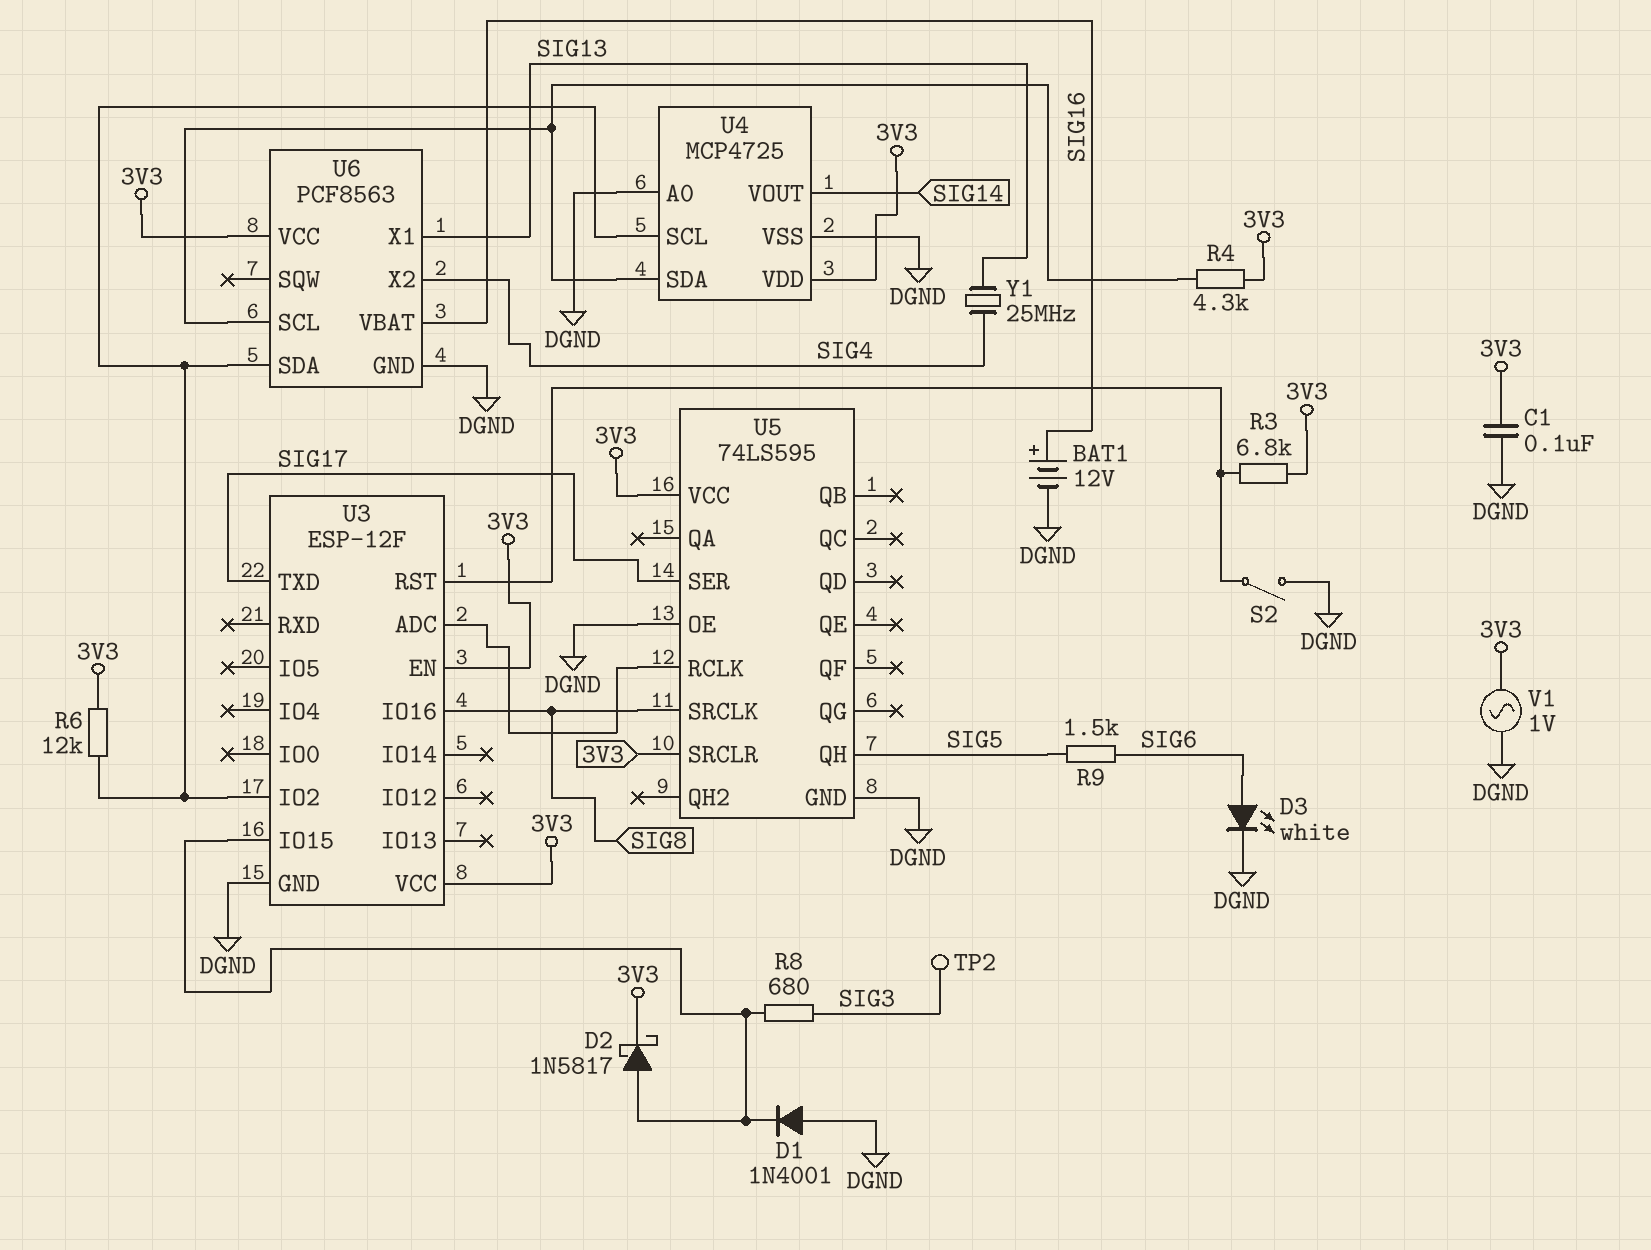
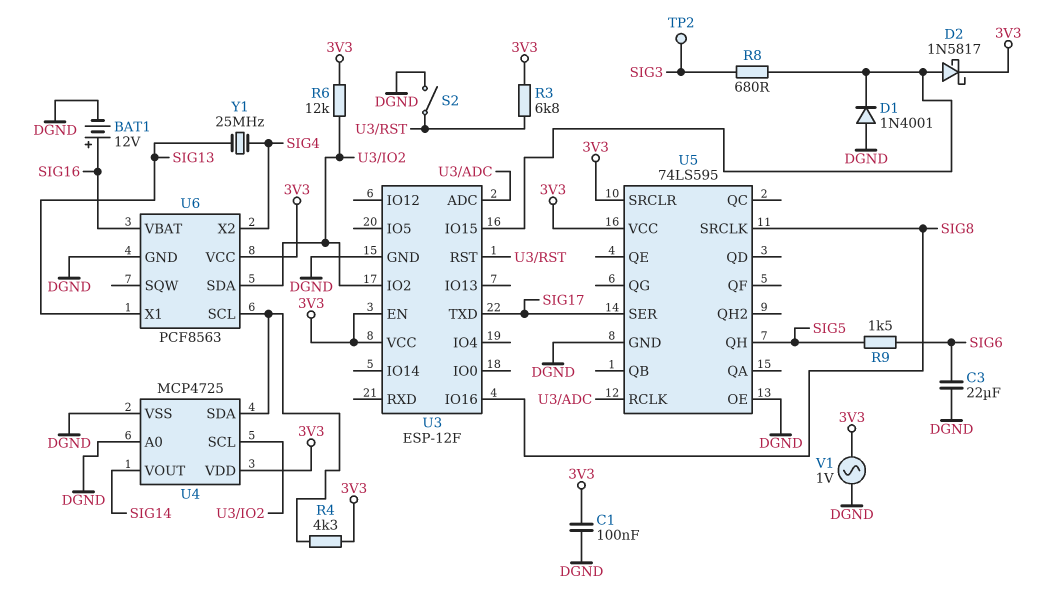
C3: none -> 22uF (DGND, SIG6)
D3: LED white (A SIG6, K DGND) -> none

